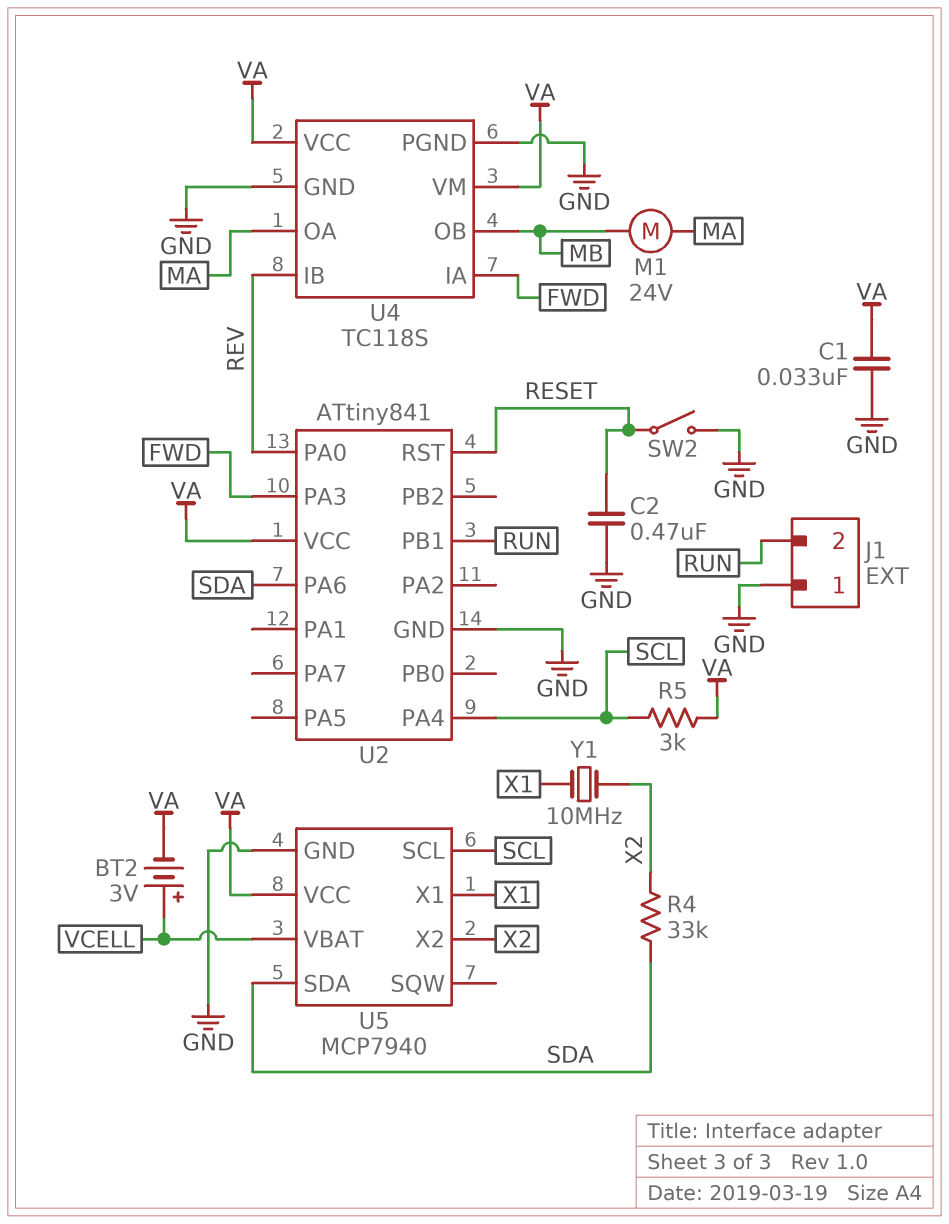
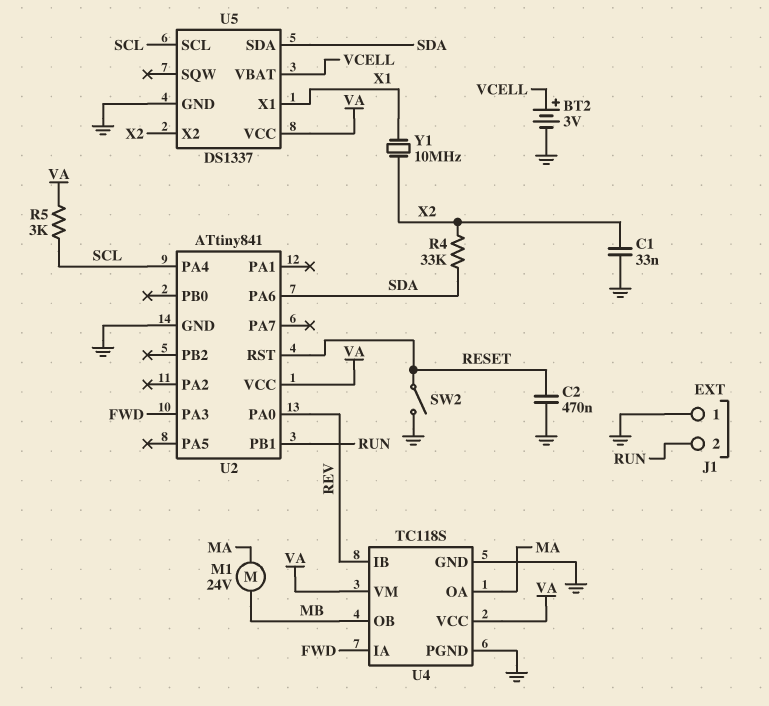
BT2: 3V (plus VCELL, minus VA) -> 3V (plus VCELL, minus GND)
C1: 33nF (GND, VA) -> 33nF (GND, X2)
U5: MCP7940 -> DS1337

